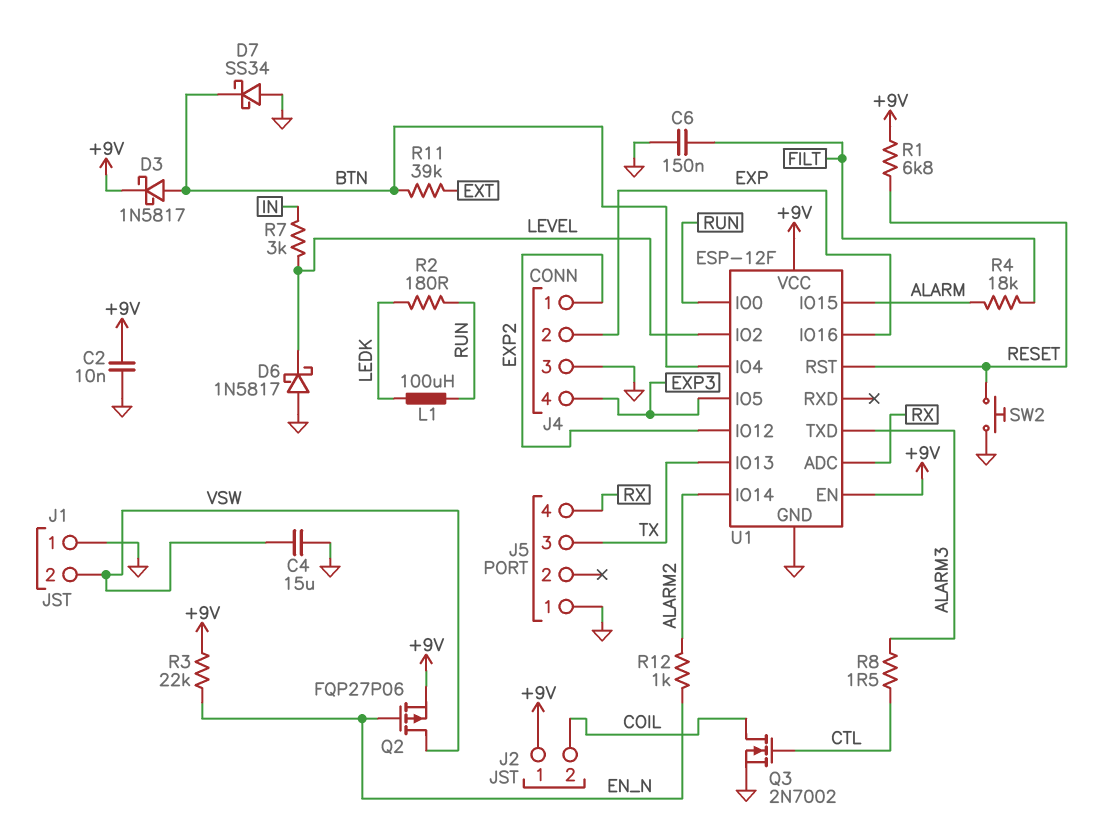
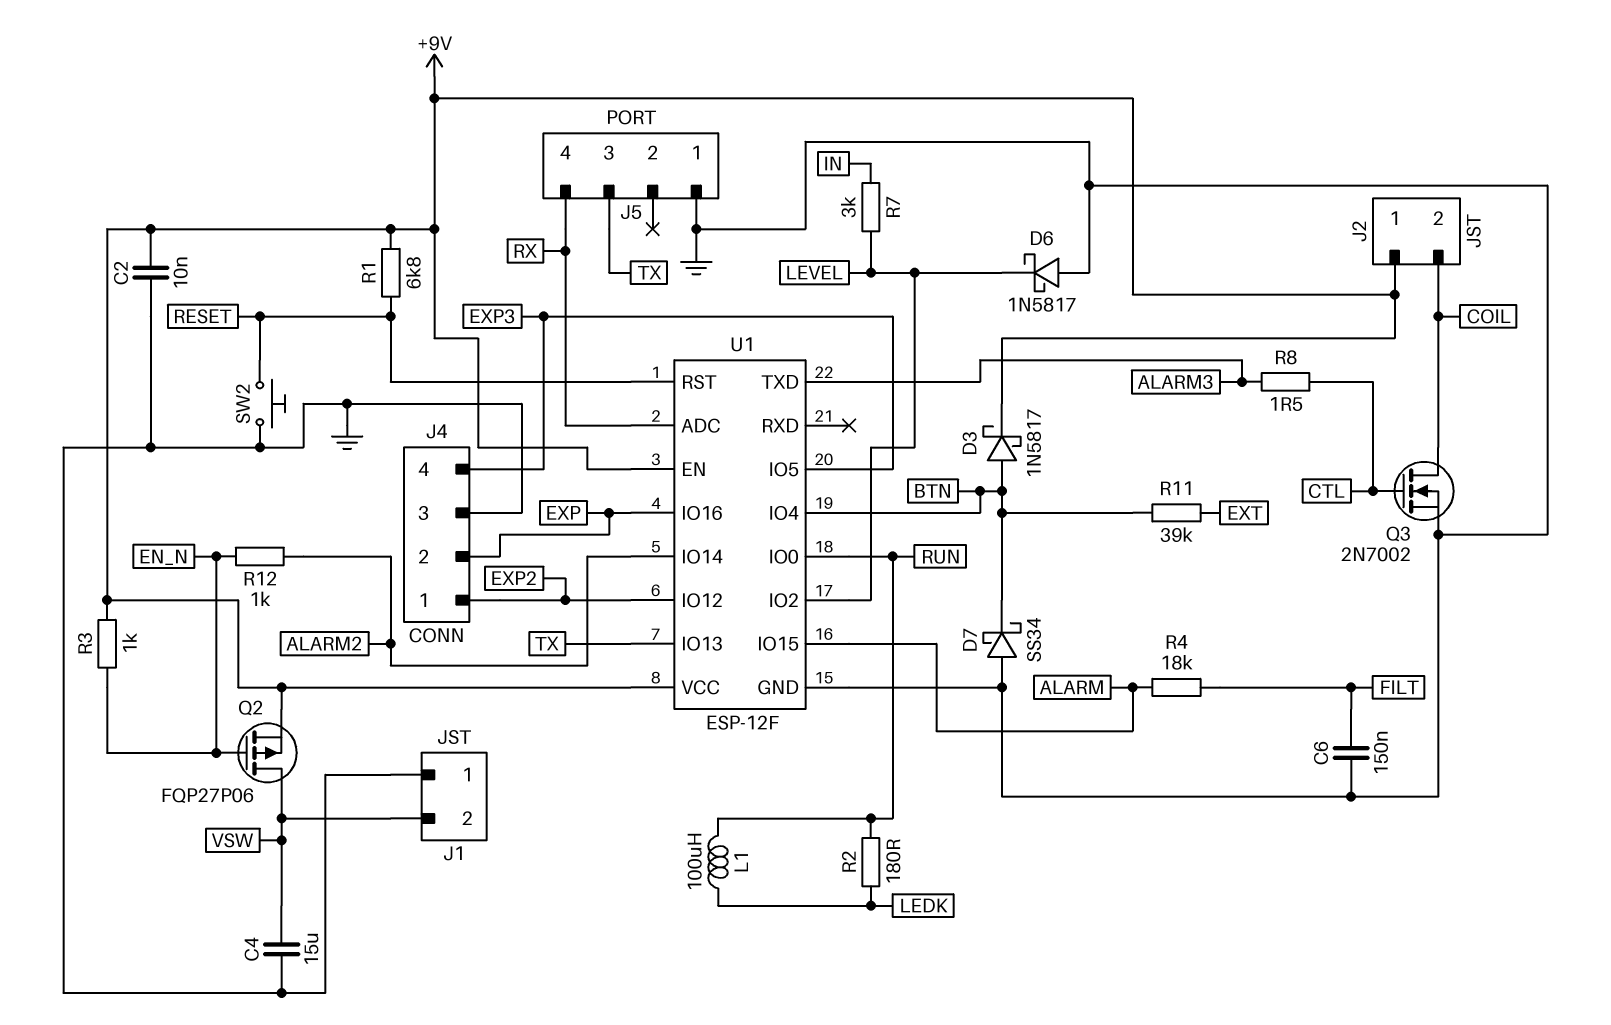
R3: 22k (+9V, EN_N) -> 1k (+9V, EN_N)

